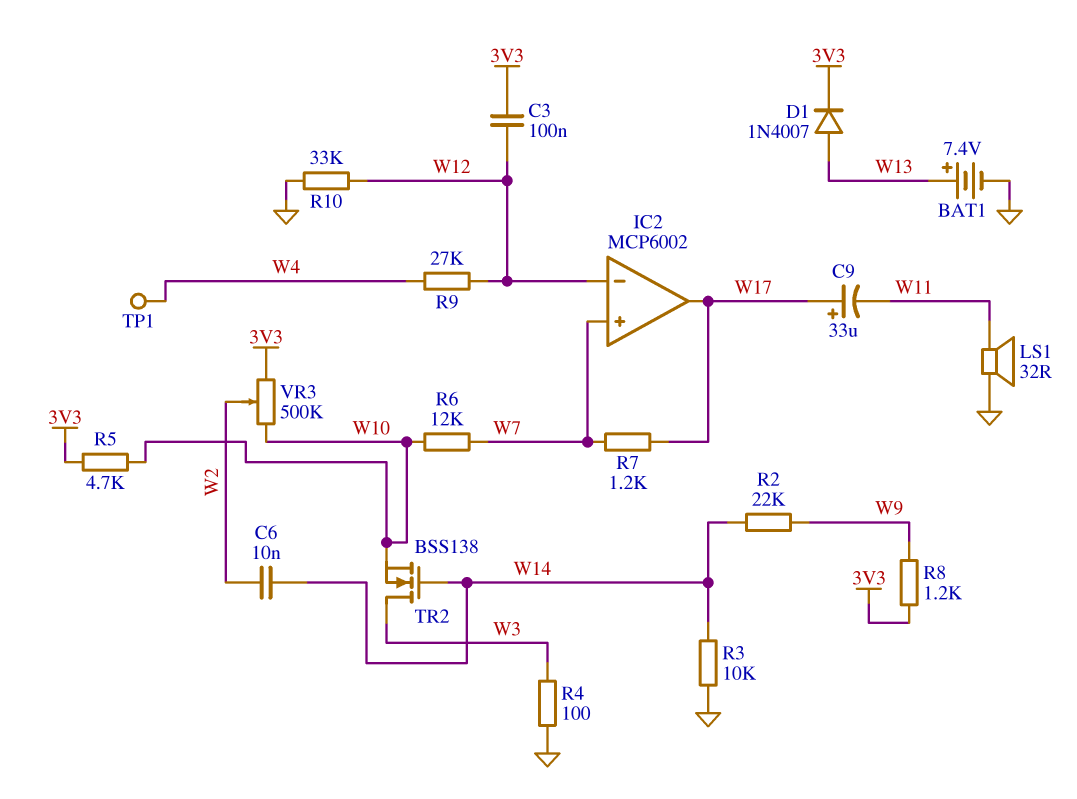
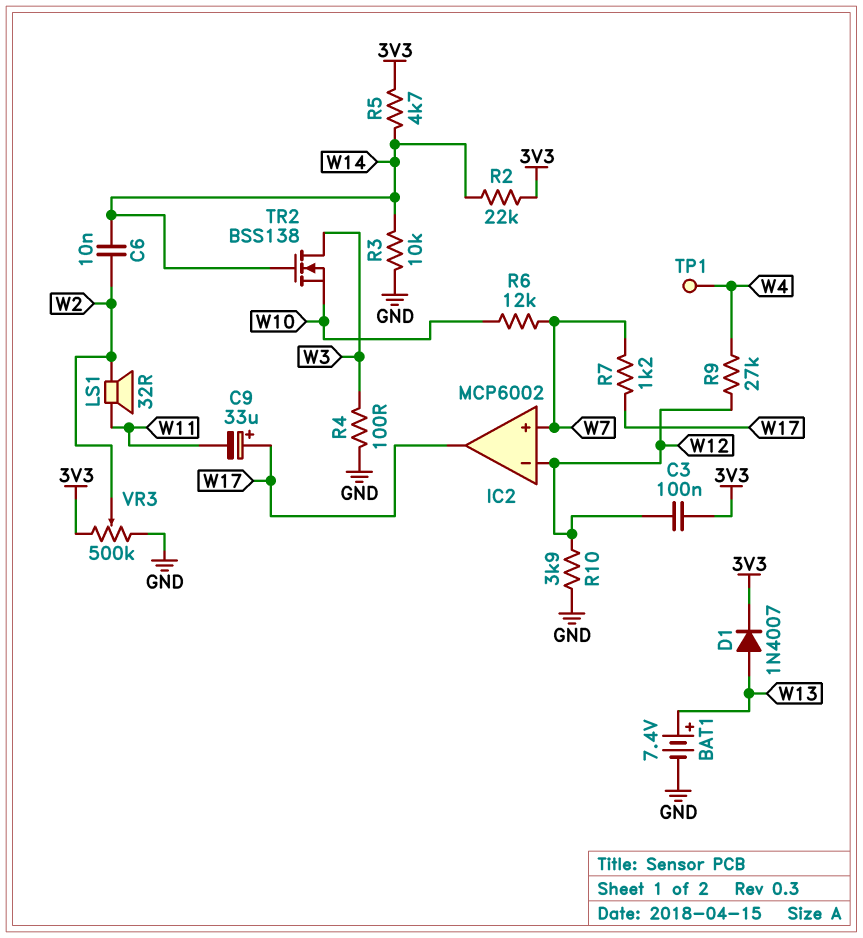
LS1: speaker 32R (GND, W11) -> speaker 32R (W2, W11)
R2: 22k (W9, W14) -> 22k (3V3, W14)
R5: 4.7k (3V3, W10) -> 4.7k (3V3, W14)
R8: 1.2k (3V3, W9) -> none
R10: 33k (GND, W12) -> 3.9k (GND, W12)
VR3: 500k (3V3, W10, wiper W2) -> 500k (3V3, GND, wiper W2)

